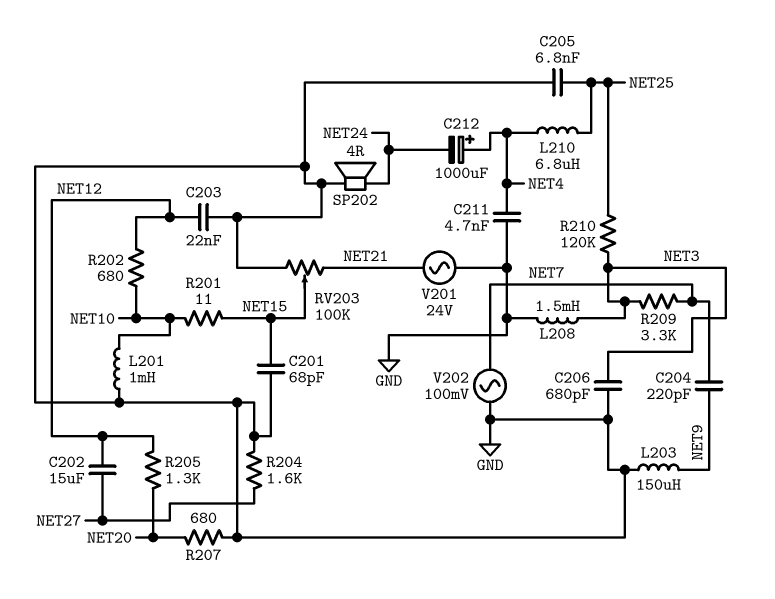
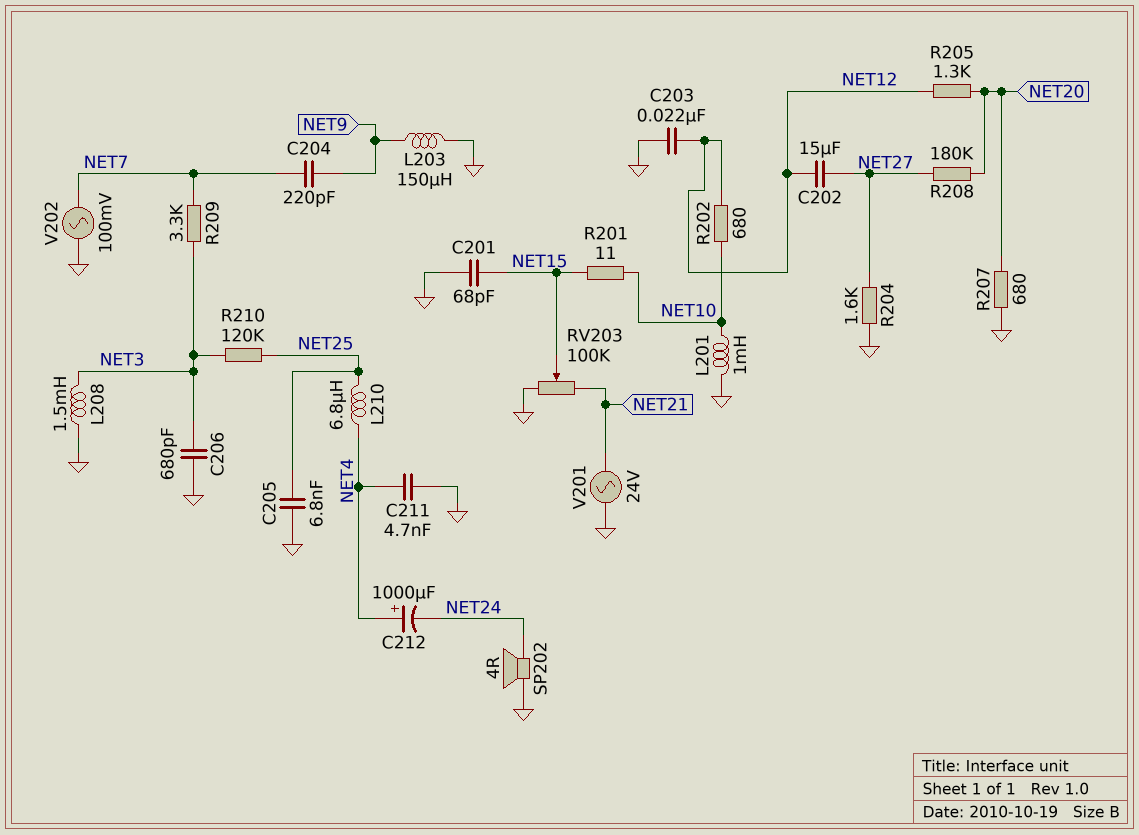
R208: none -> 180k (NET20, NET27)

